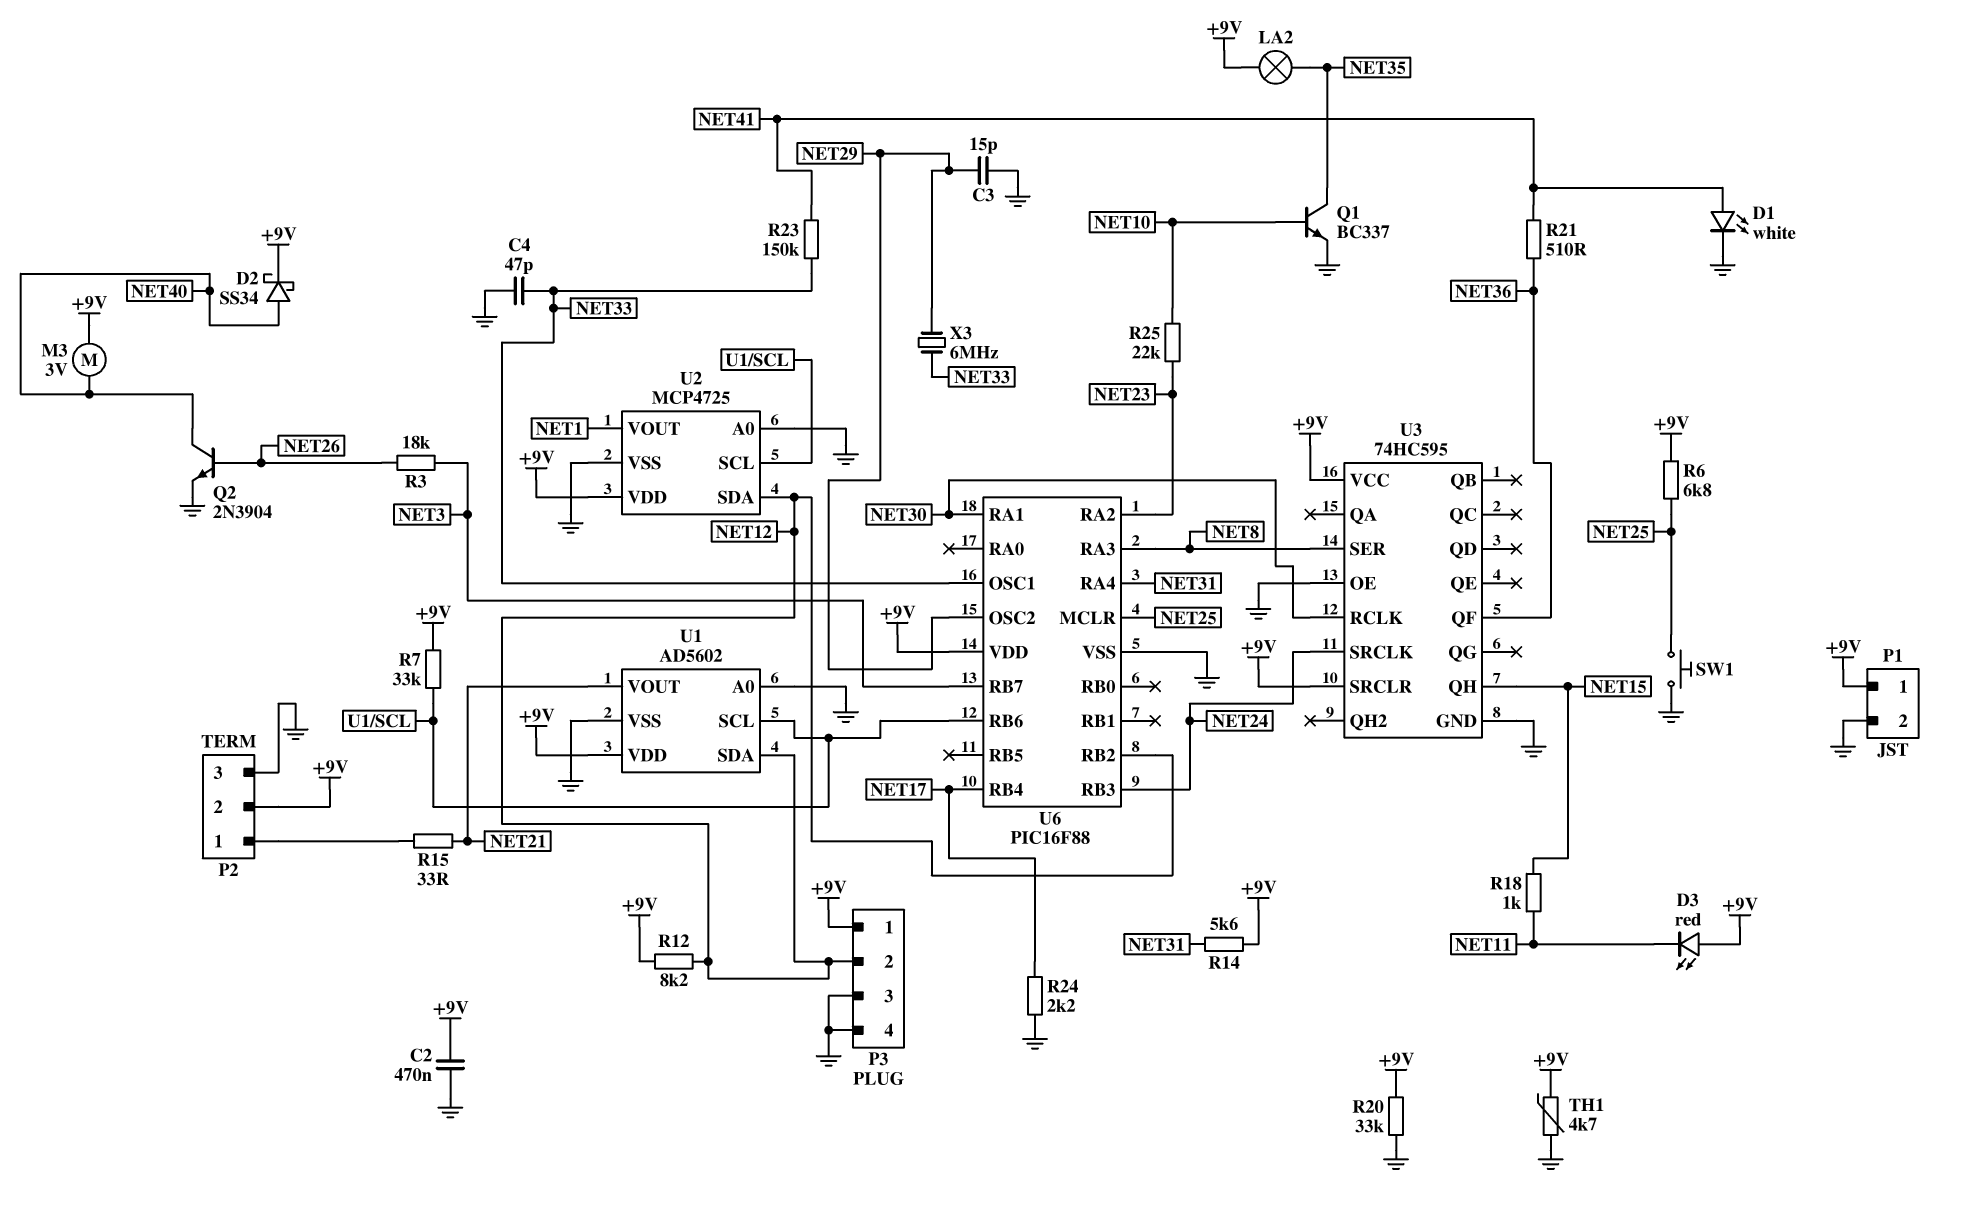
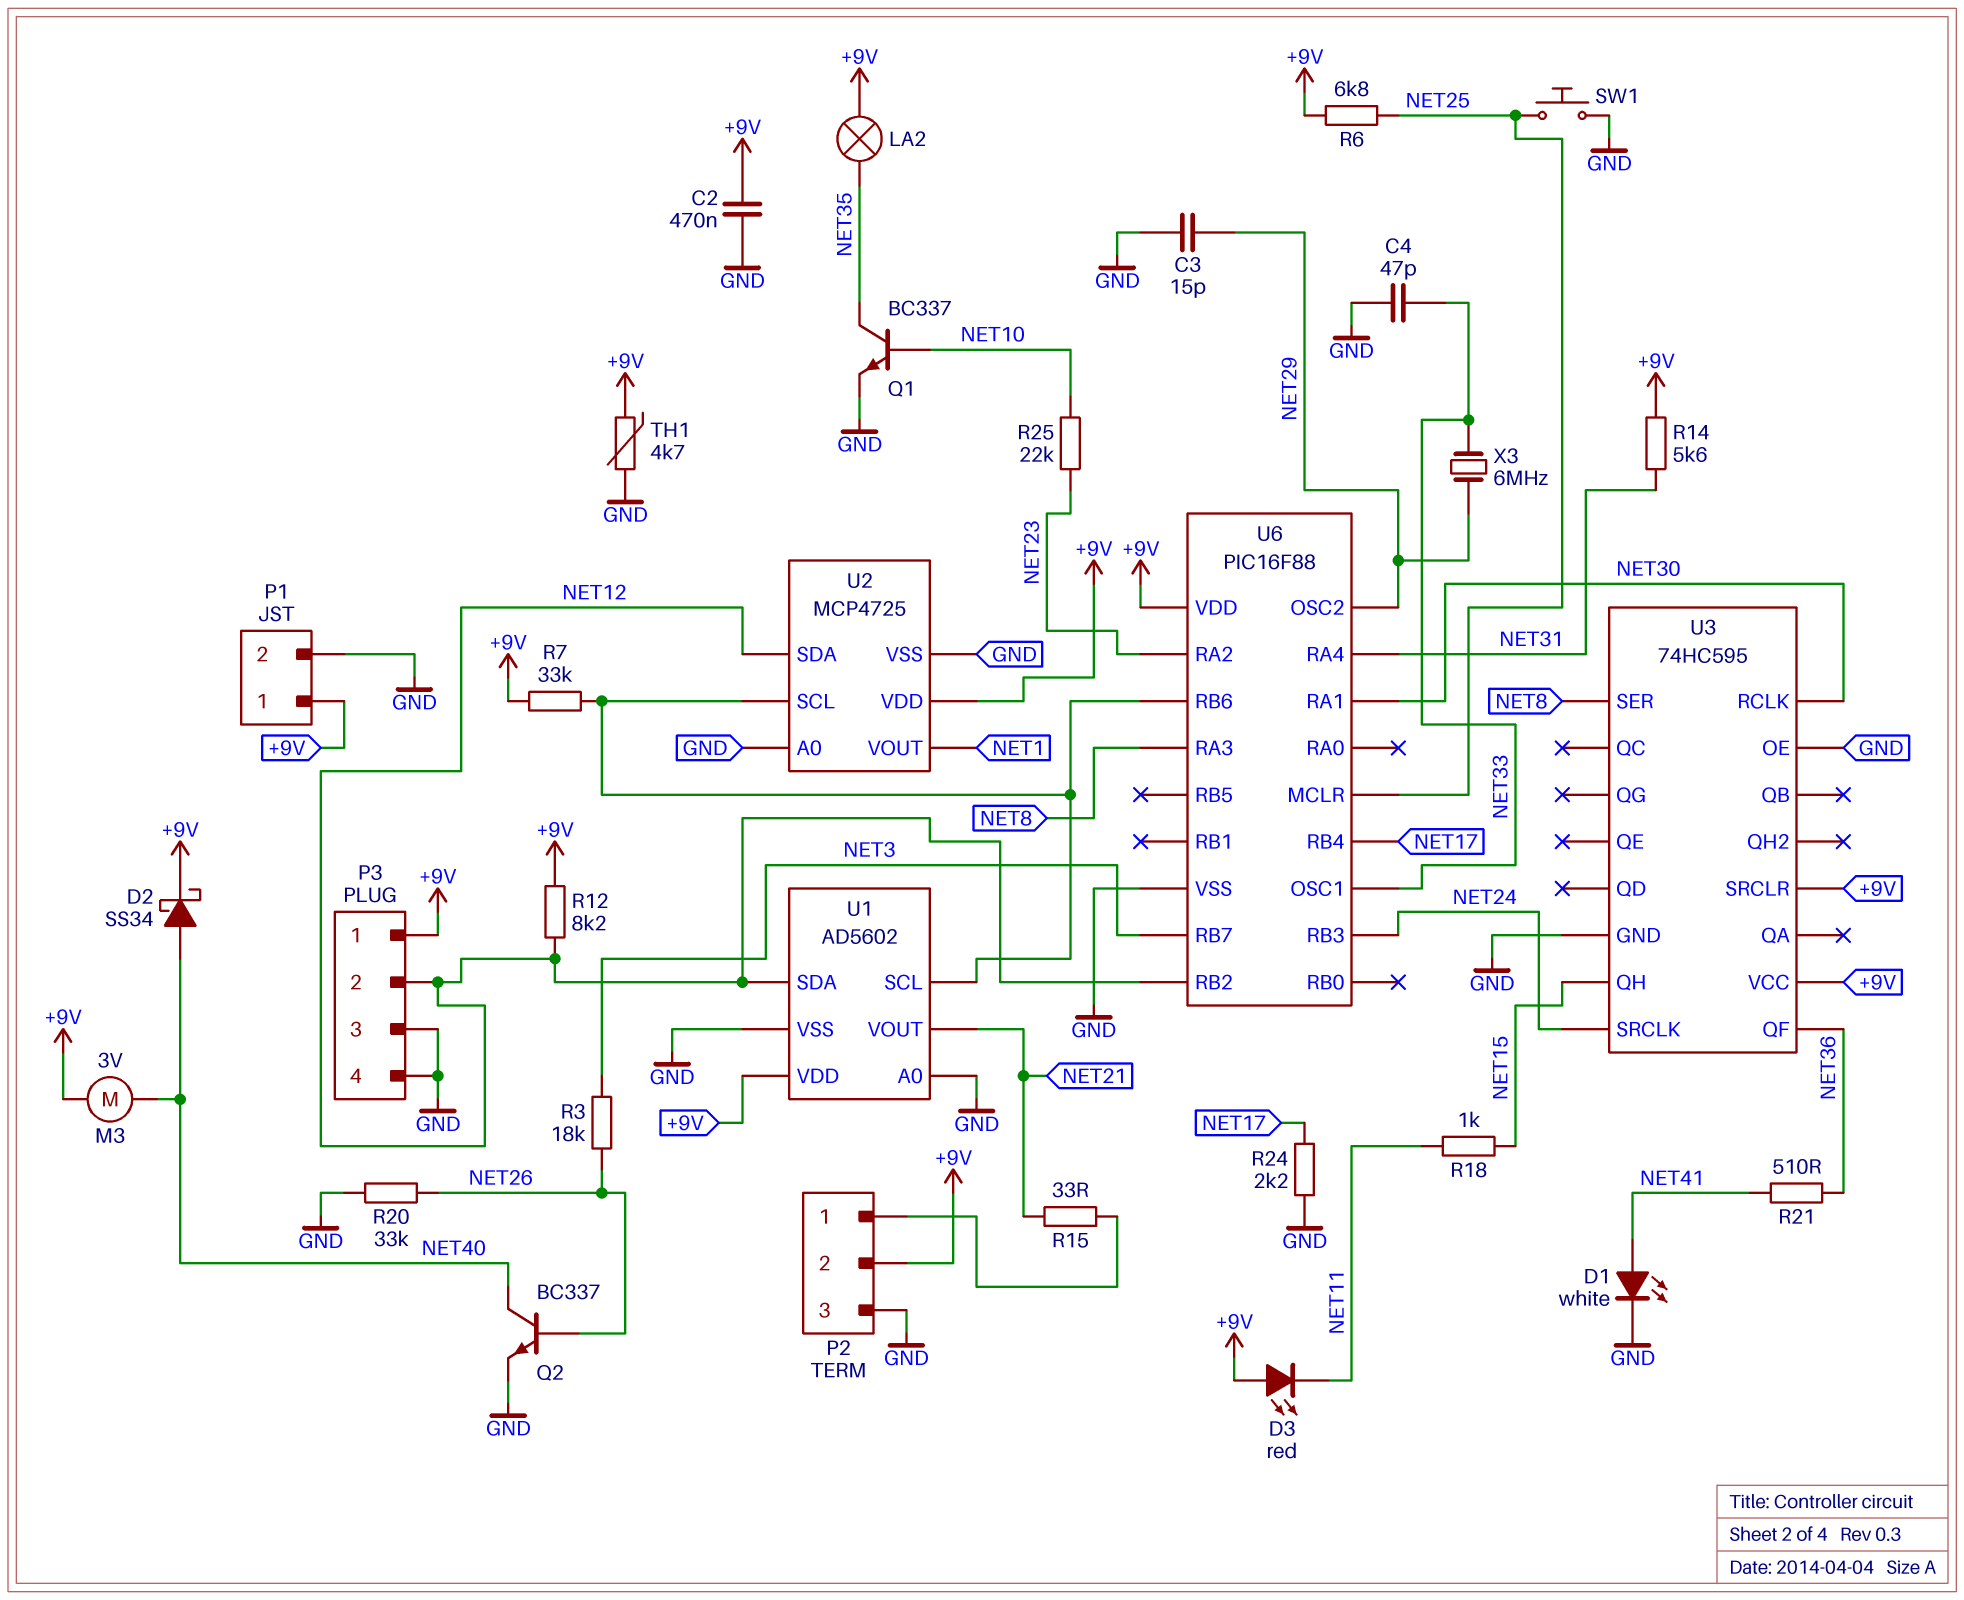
Q2: NPN 2N3904 (B NET26, C NET40, E GND) -> NPN BC337 (B NET26, C NET40, E GND)
R20: 33k (+9V, GND) -> 33k (GND, NET26)
R23: 150k (NET33, NET41) -> none

